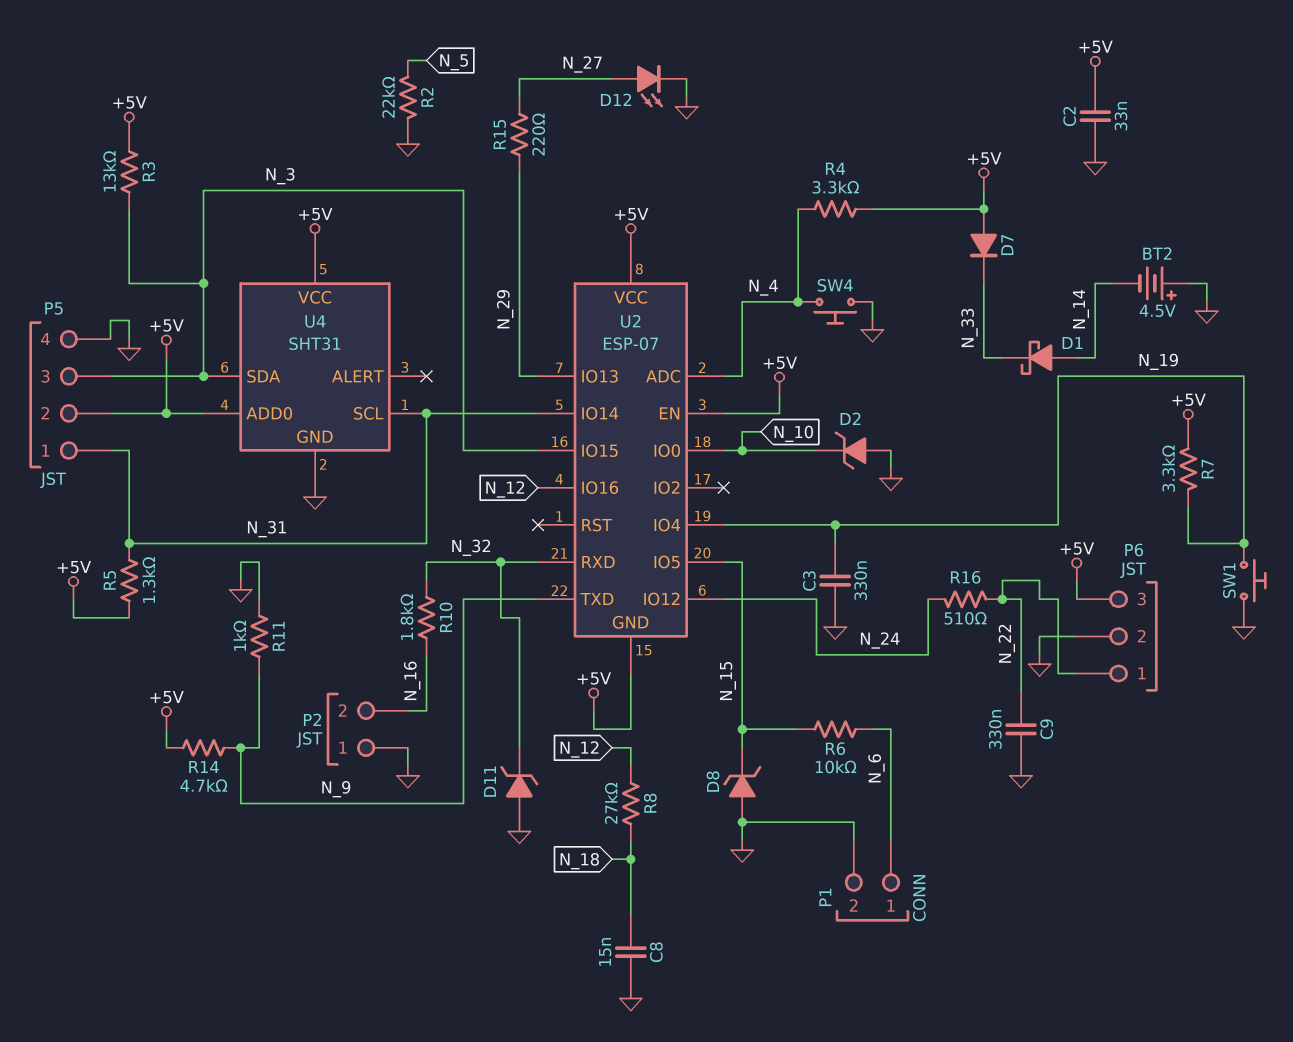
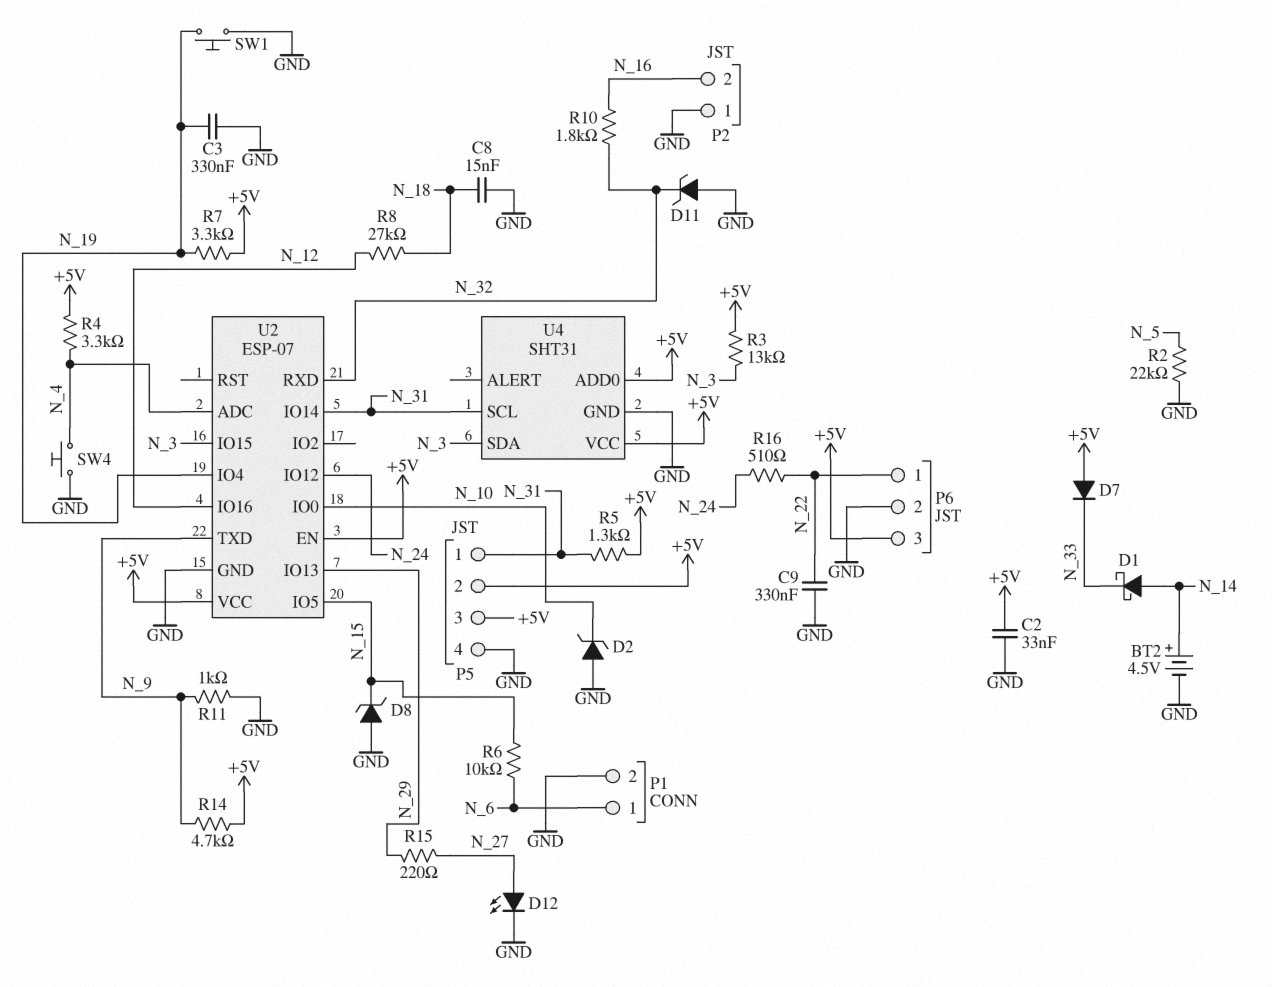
BT2: 4.5V (plus GND, minus N_14) -> 4.5V (plus N_14, minus GND)
P5 pin 3: N_3 -> +5V
U2 pin GND: +5V -> GND

